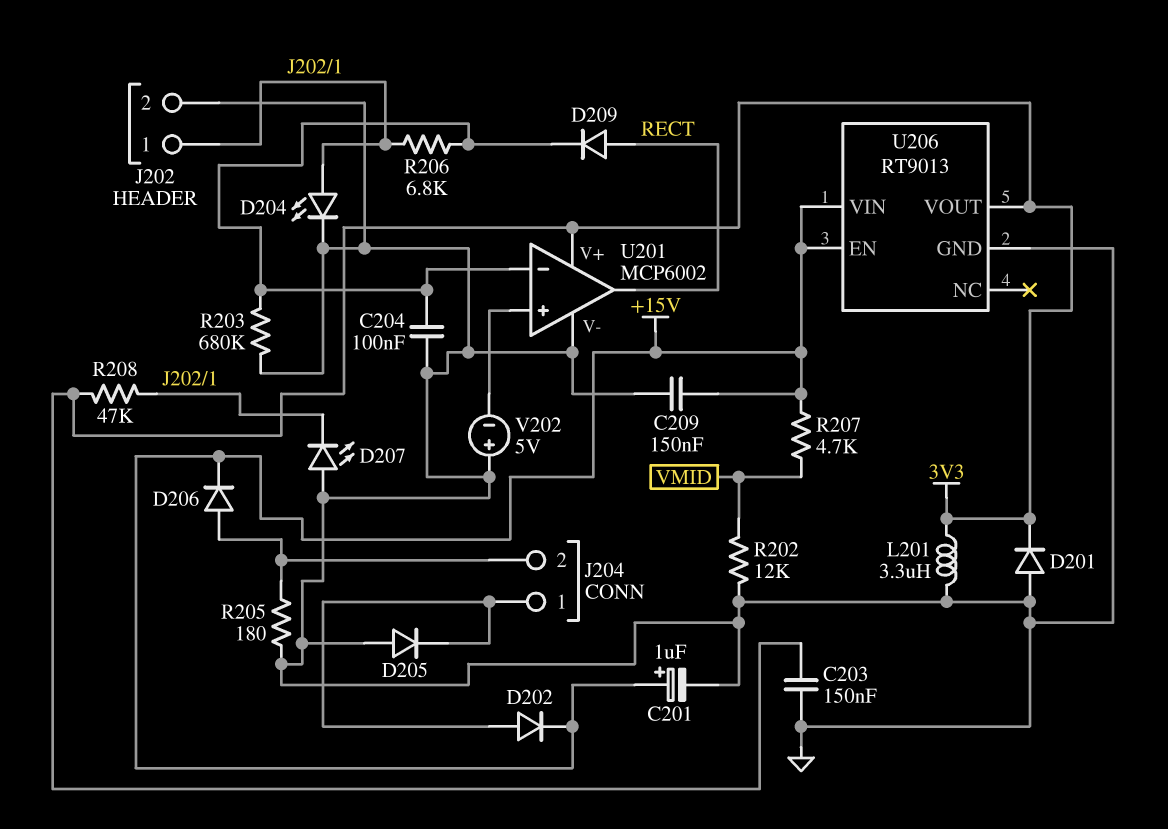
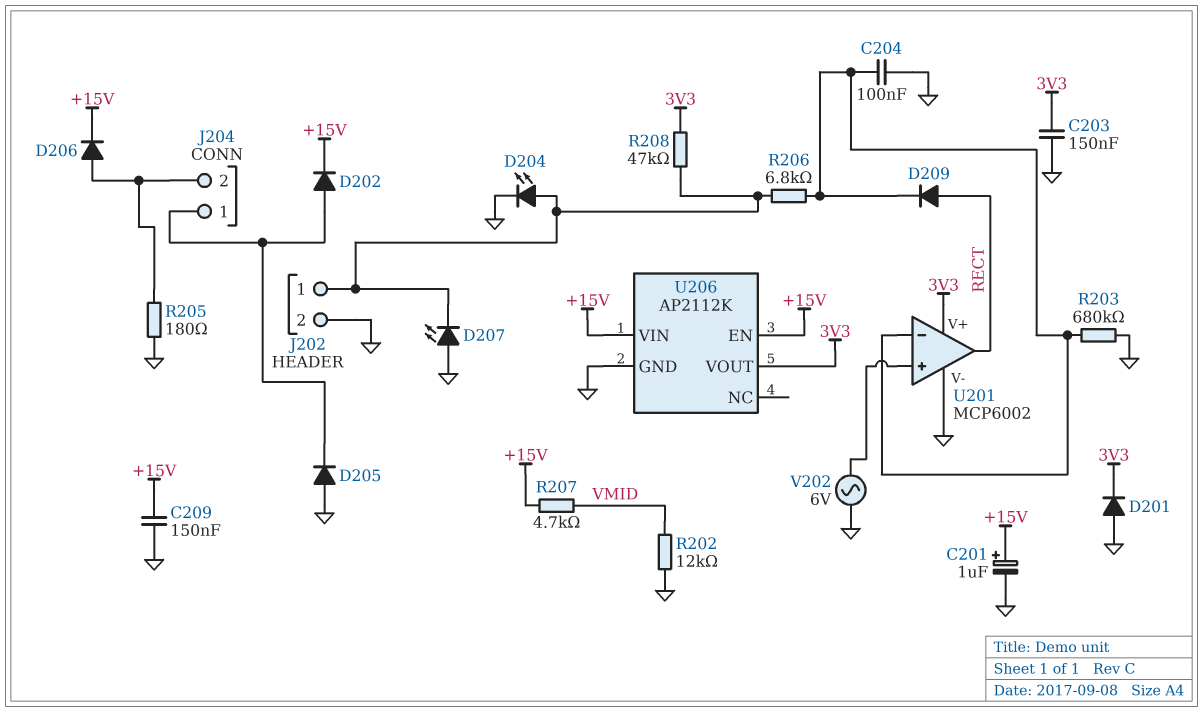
L201: 3.3uH (3V3, GND) -> none
U206: RT9013 -> AP2112K
V202: 5V (plus GND, minus U201/in+) -> AC 6V (GND, U201/in+)

